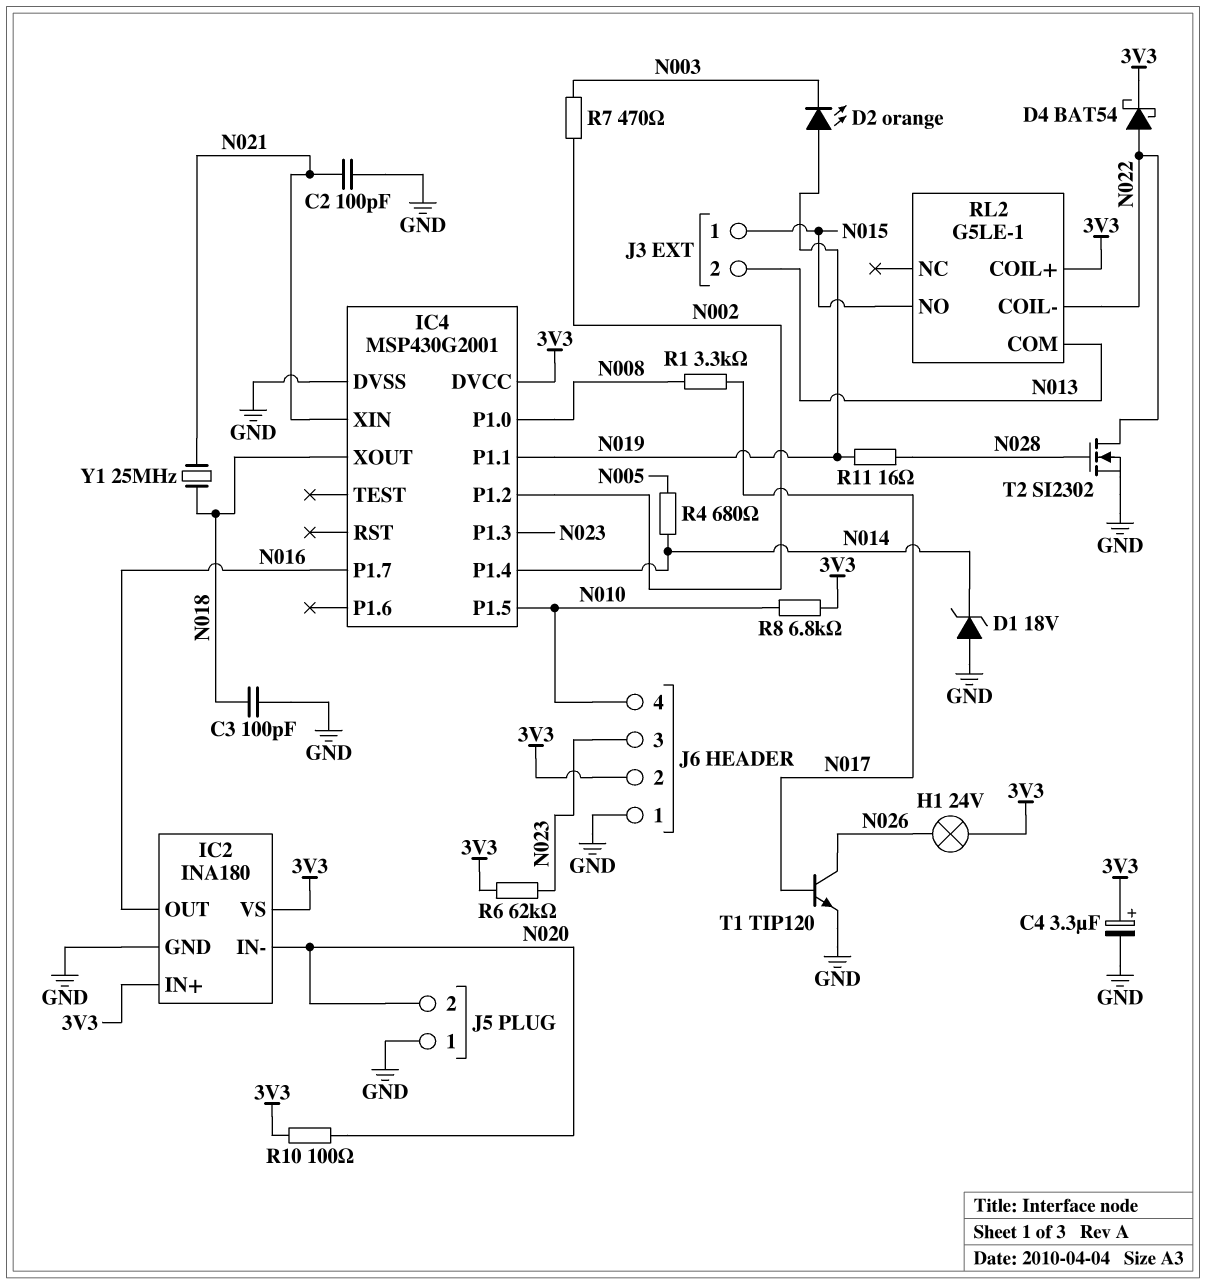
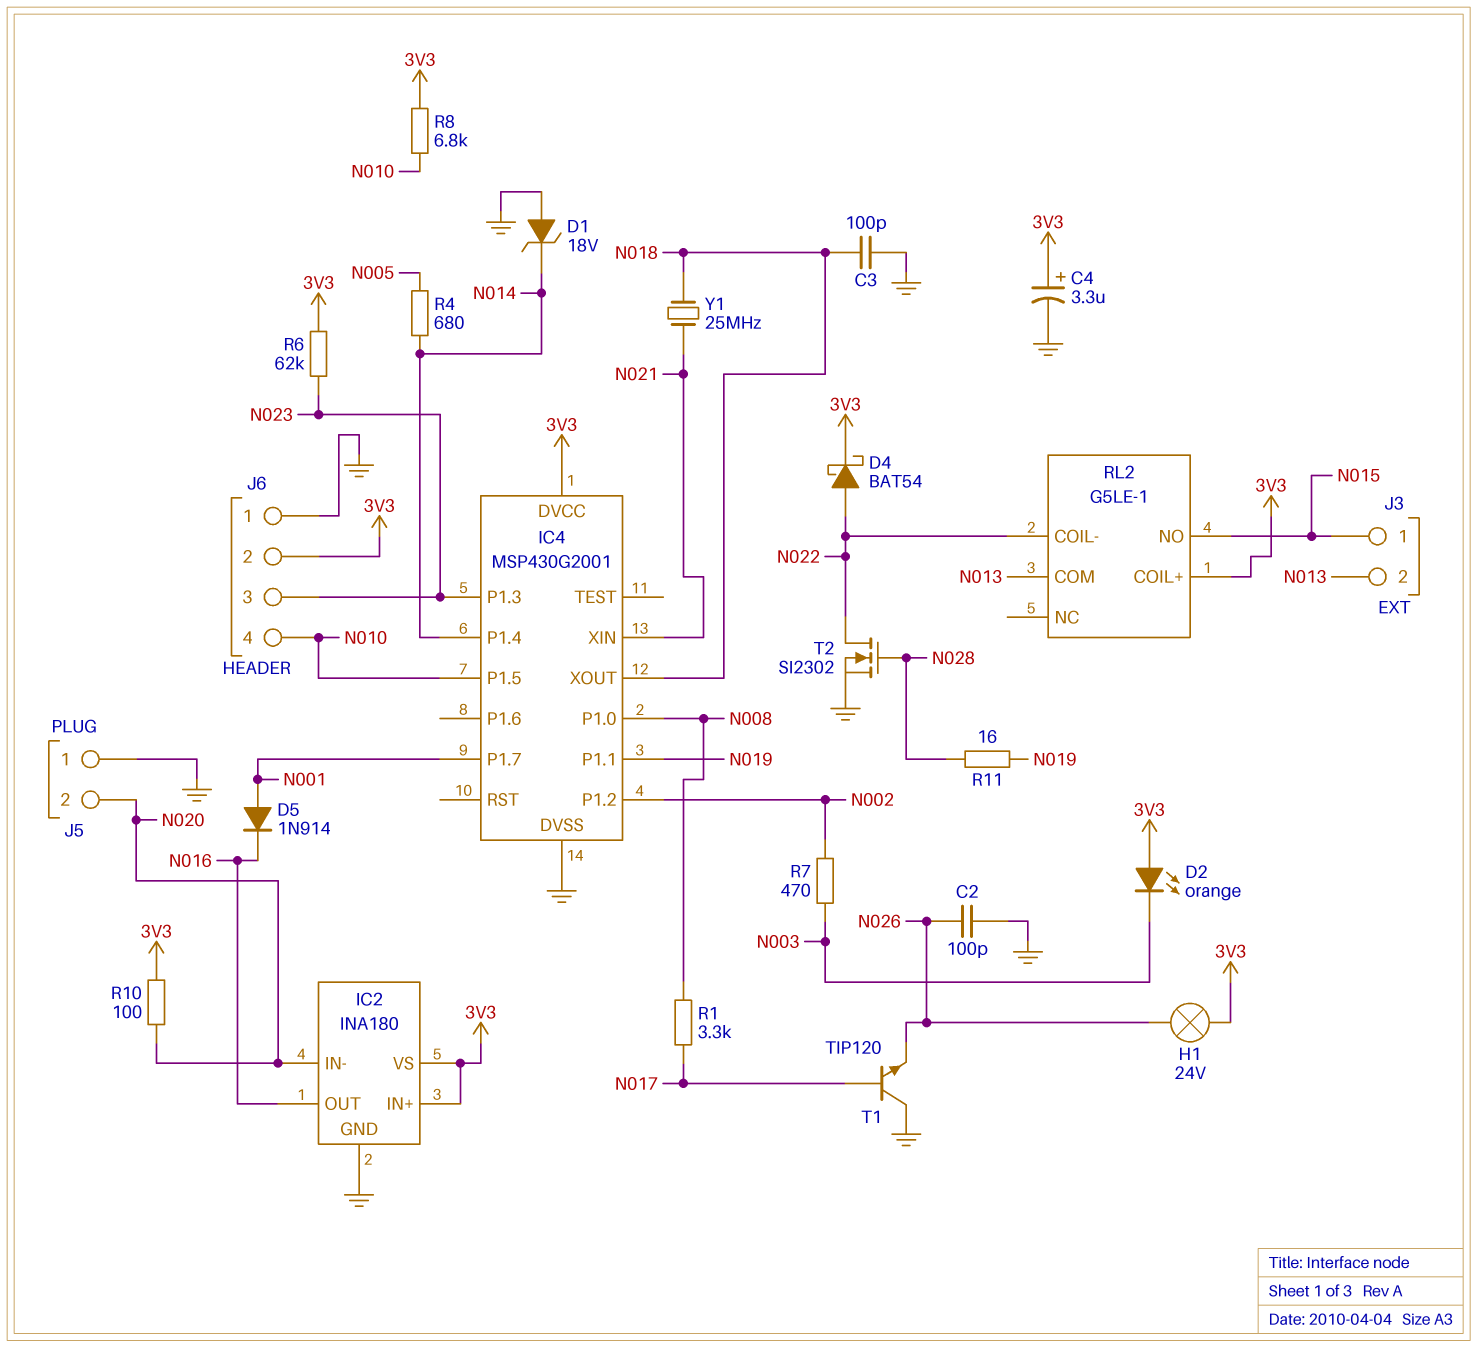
C2: 100pF (GND, N021) -> 100pF (GND, N026)
D2: LED orange (A N019, K N003) -> LED orange (A 3V3, K N003)
D5: none -> diode 1N914 (A N001, K N016)
IC4 pin P1.7: N016 -> N001
T1: NPN TIP120 (B N017, C N026, E GND) -> NPN TIP120 (B N017, C GND, E N026)

